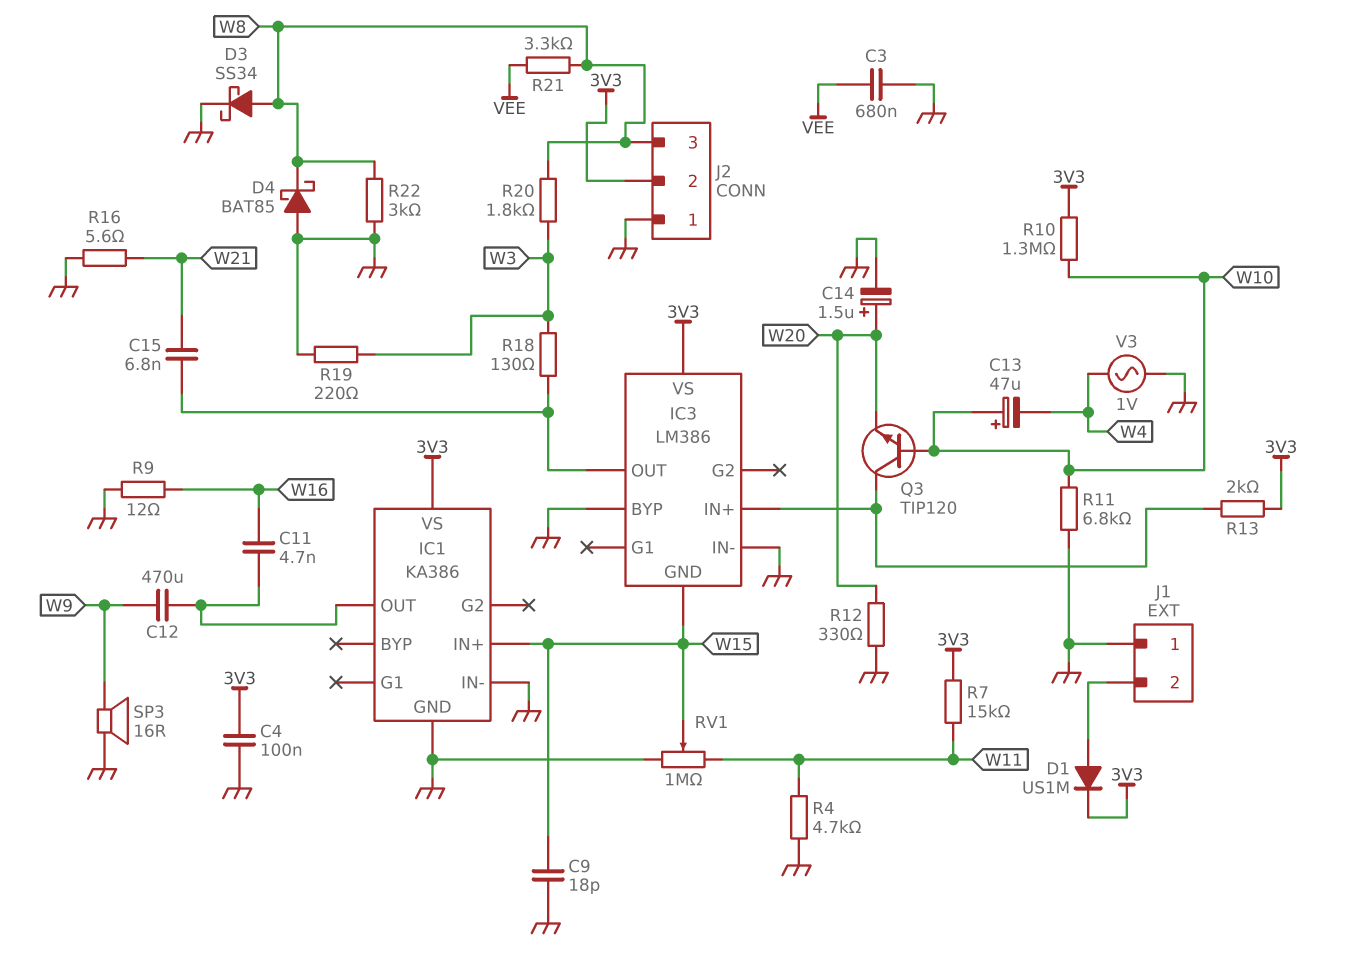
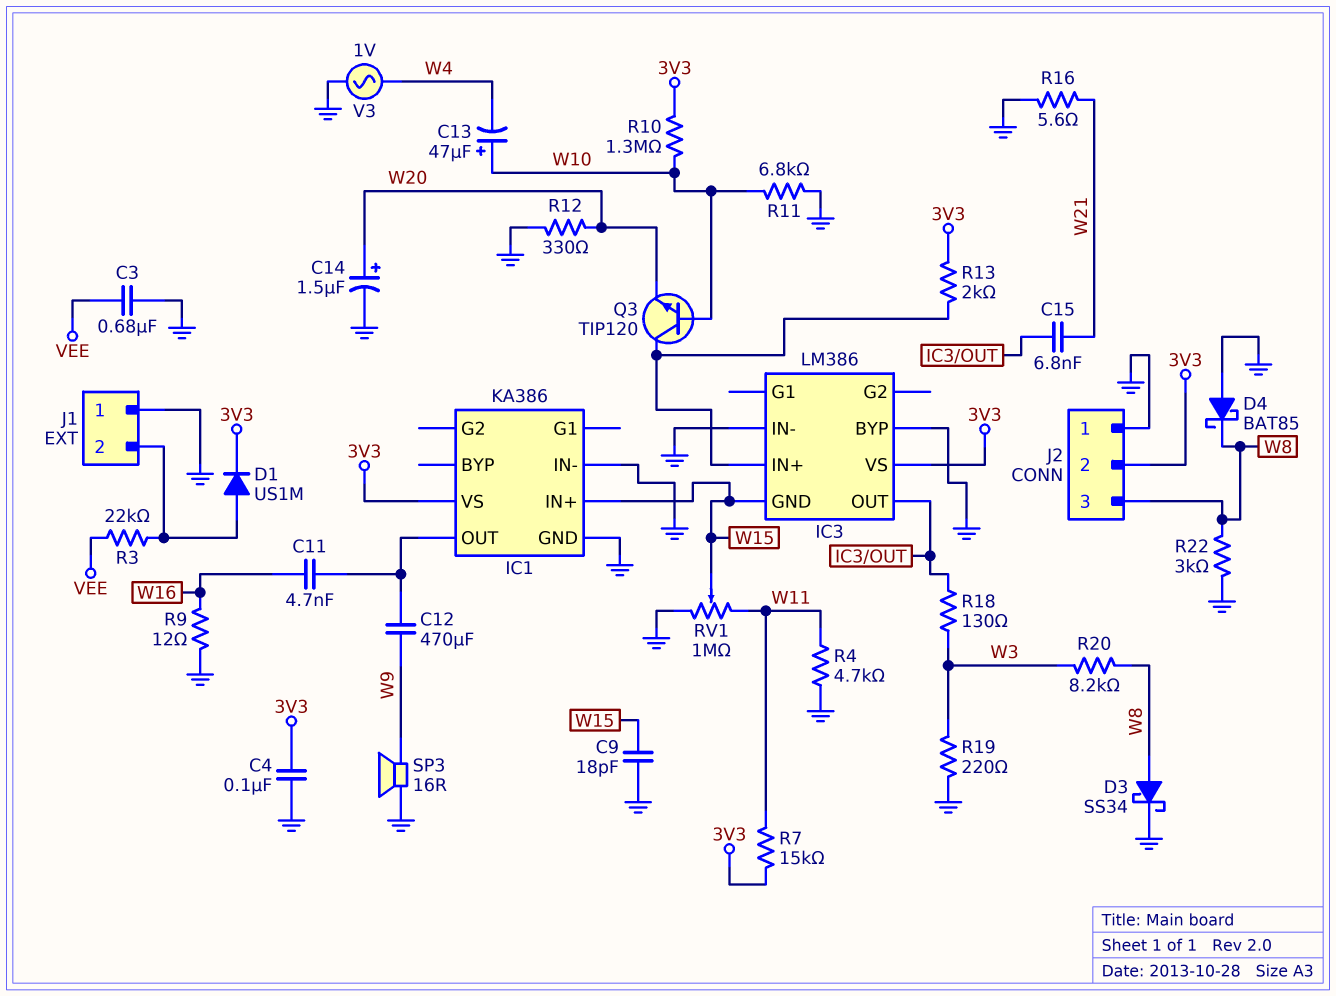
R3: none -> 22k (J1/2, VEE)
R20: 1.8k (W3, W8) -> 8.2k (W3, W8)
R21: 3.3k (VEE, W8) -> none

